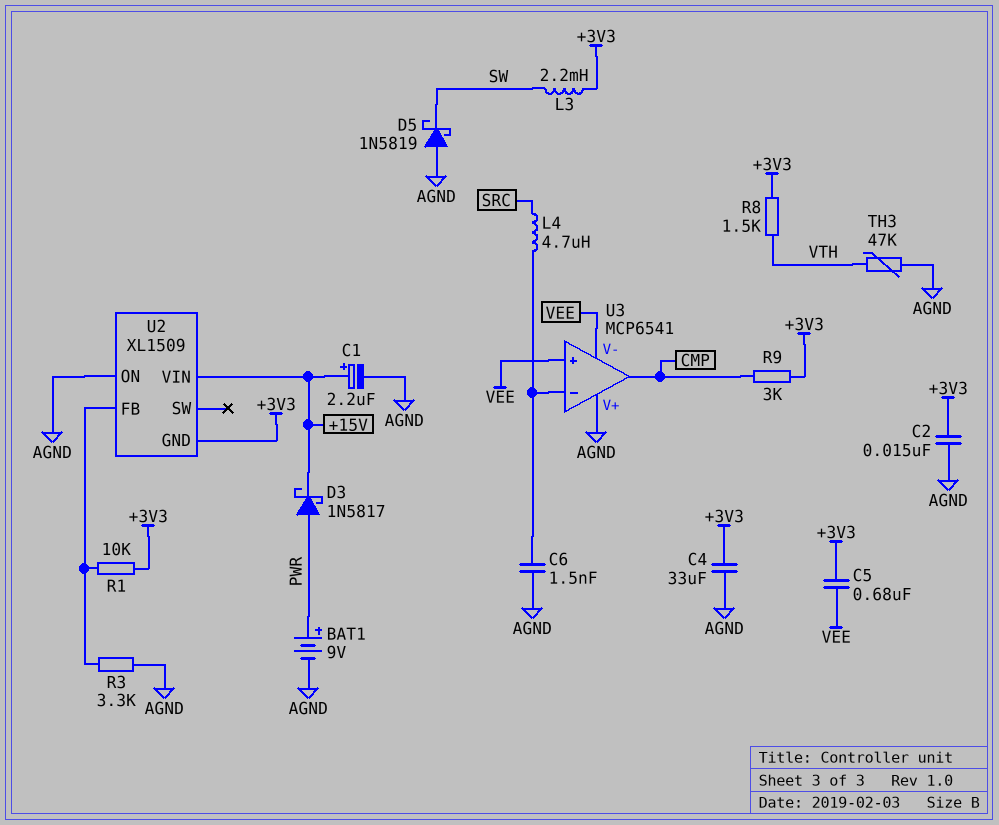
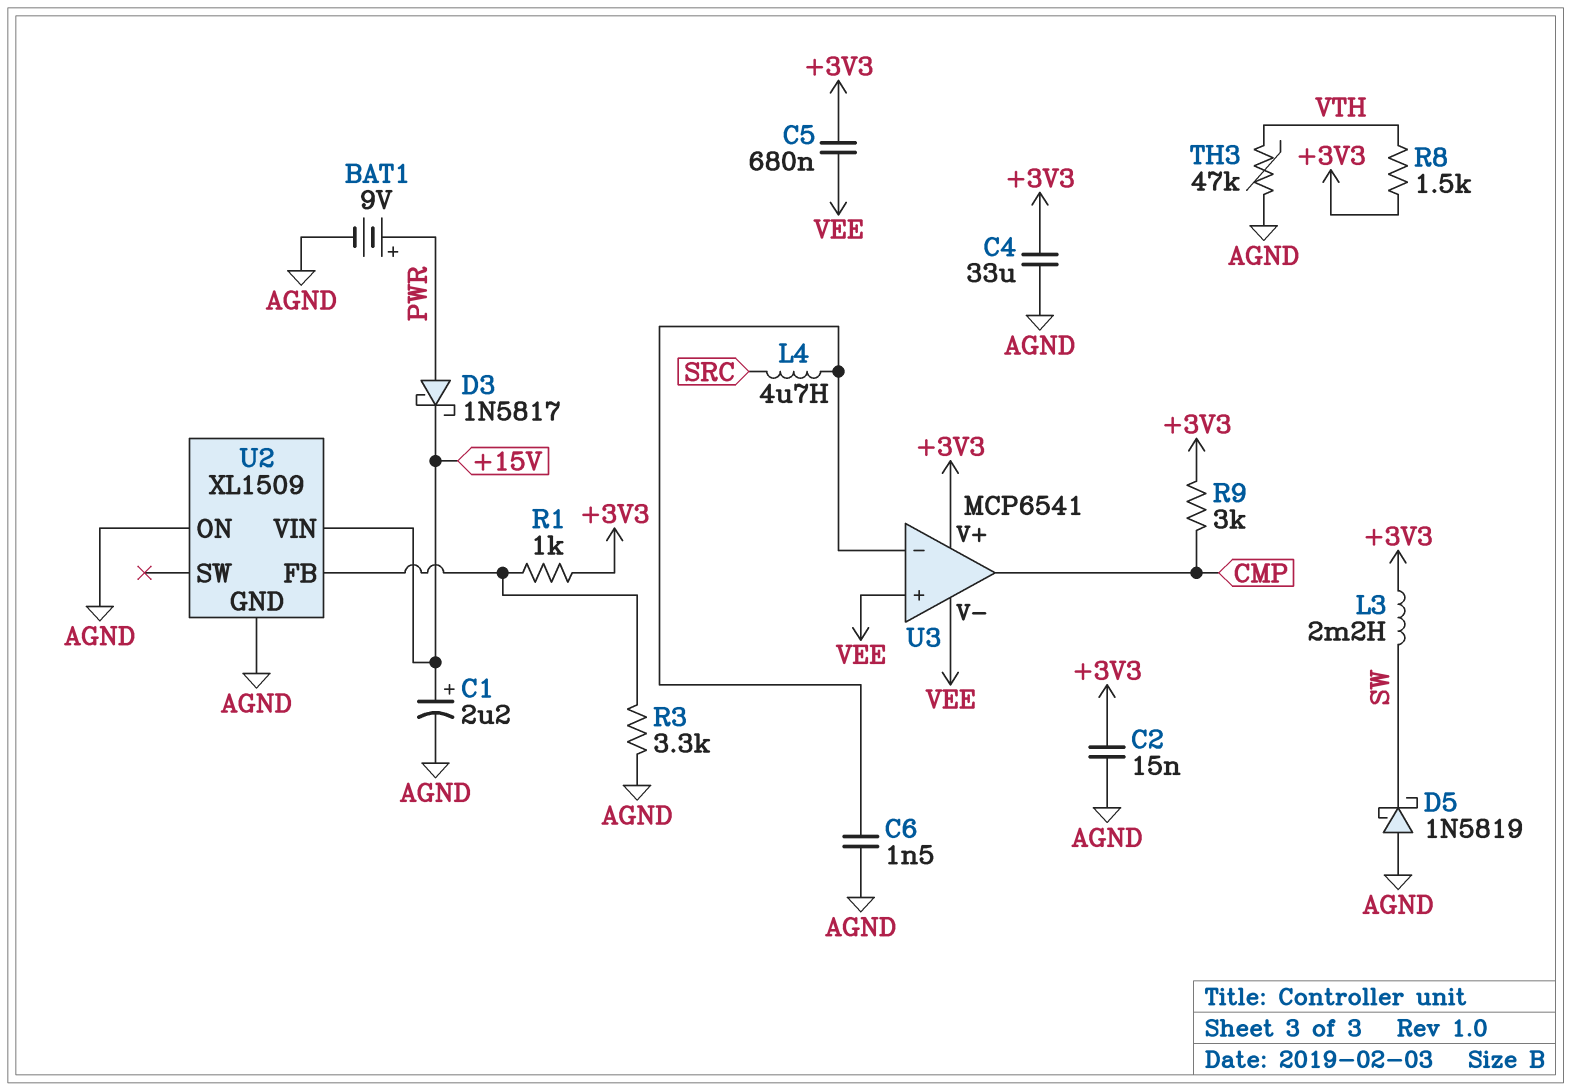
R1: 10k (+3V3, U2/FB) -> 1k (+3V3, U2/FB)
U2 pin GND: +3V3 -> AGND
U3 pin V+: AGND -> +3V3

